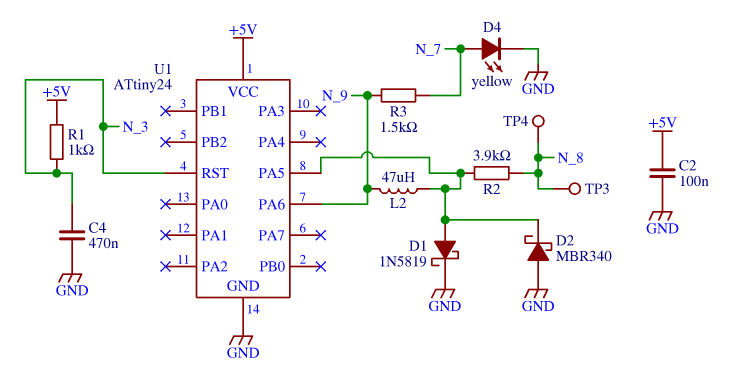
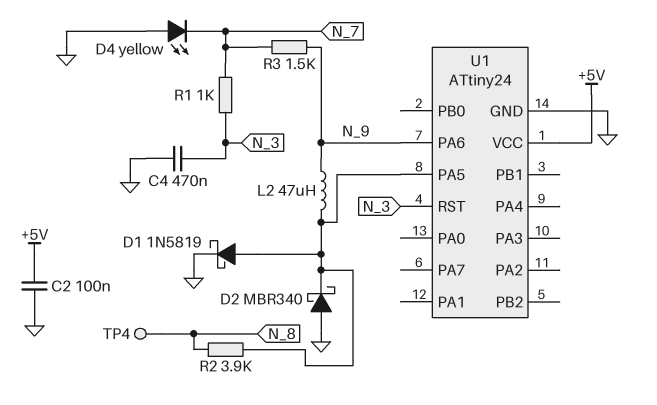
D4: LED yellow (A N_7, K GND) -> LED yellow (A GND, K N_7)
R1: 1k (+5V, N_3) -> 1k (N_3, N_7)
TP3: test point (N_8) -> none

